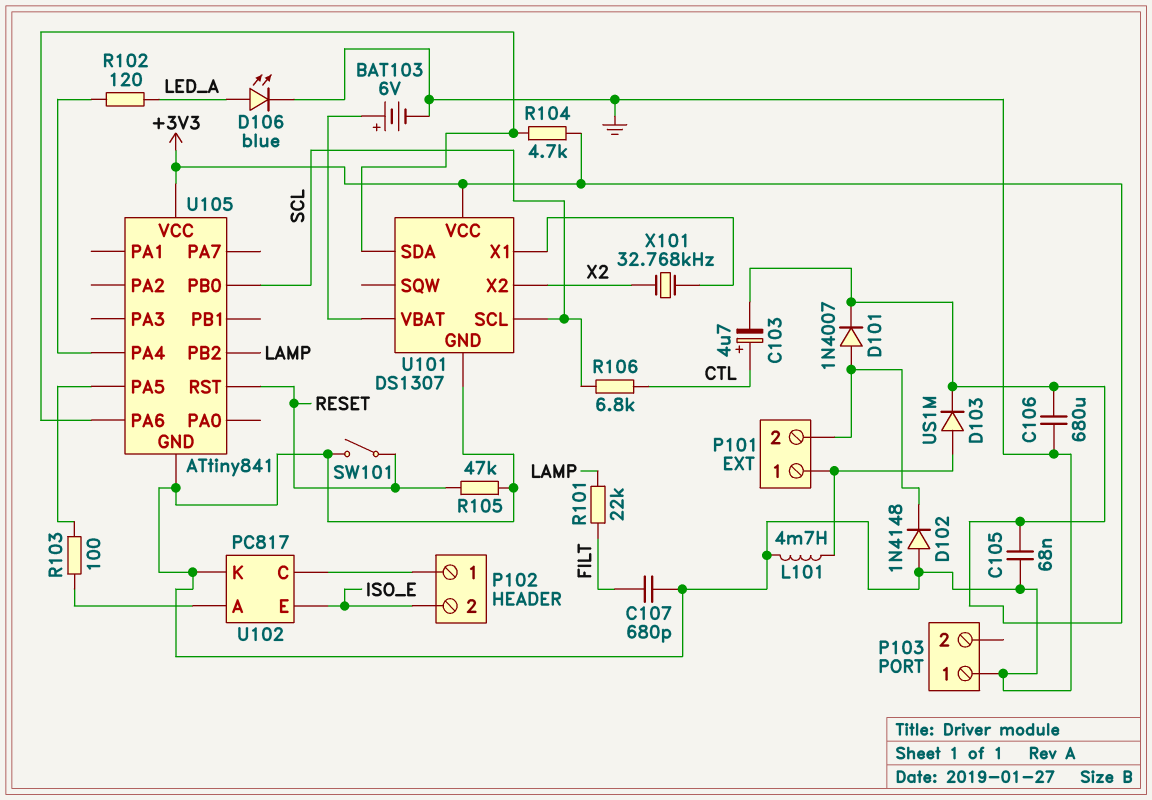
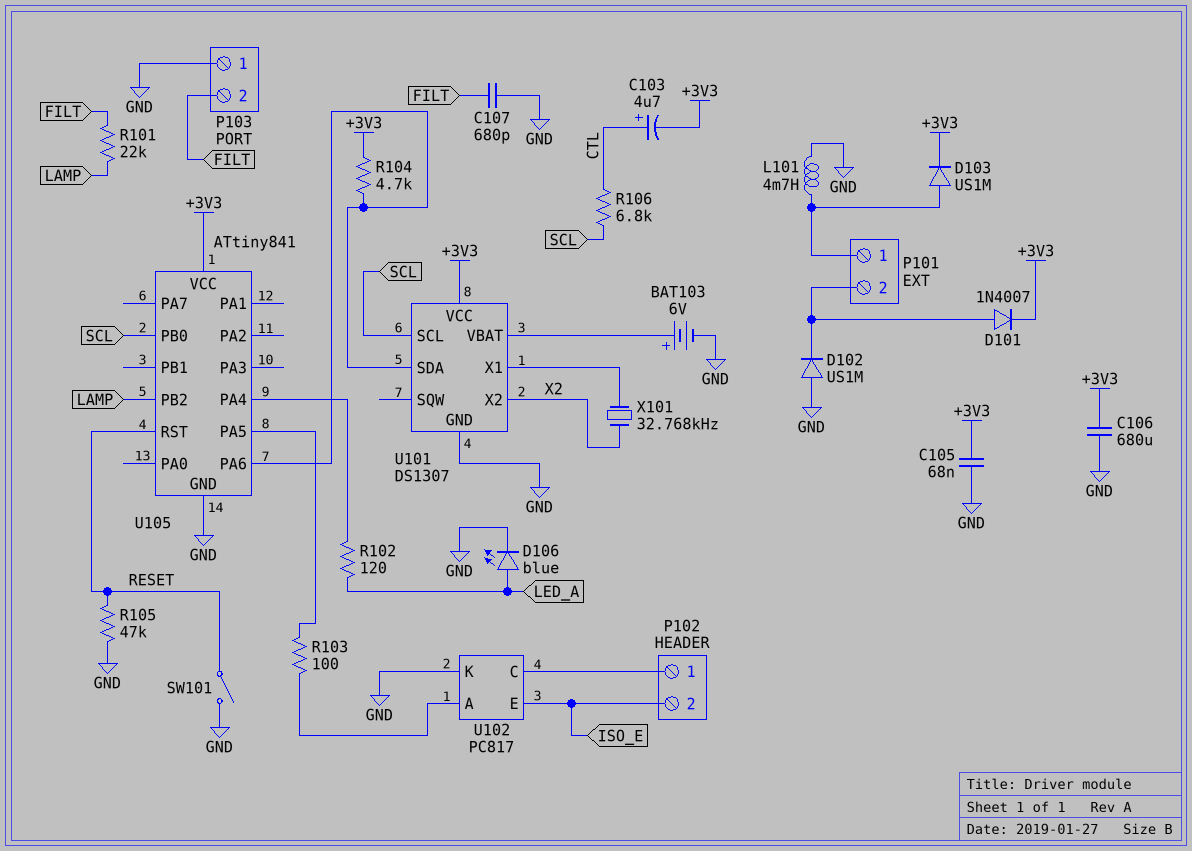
D102: diode 1N4148 (A GND, K P101/2) -> diode US1M (A GND, K P101/2)
P103 pin 2: none -> FILT

